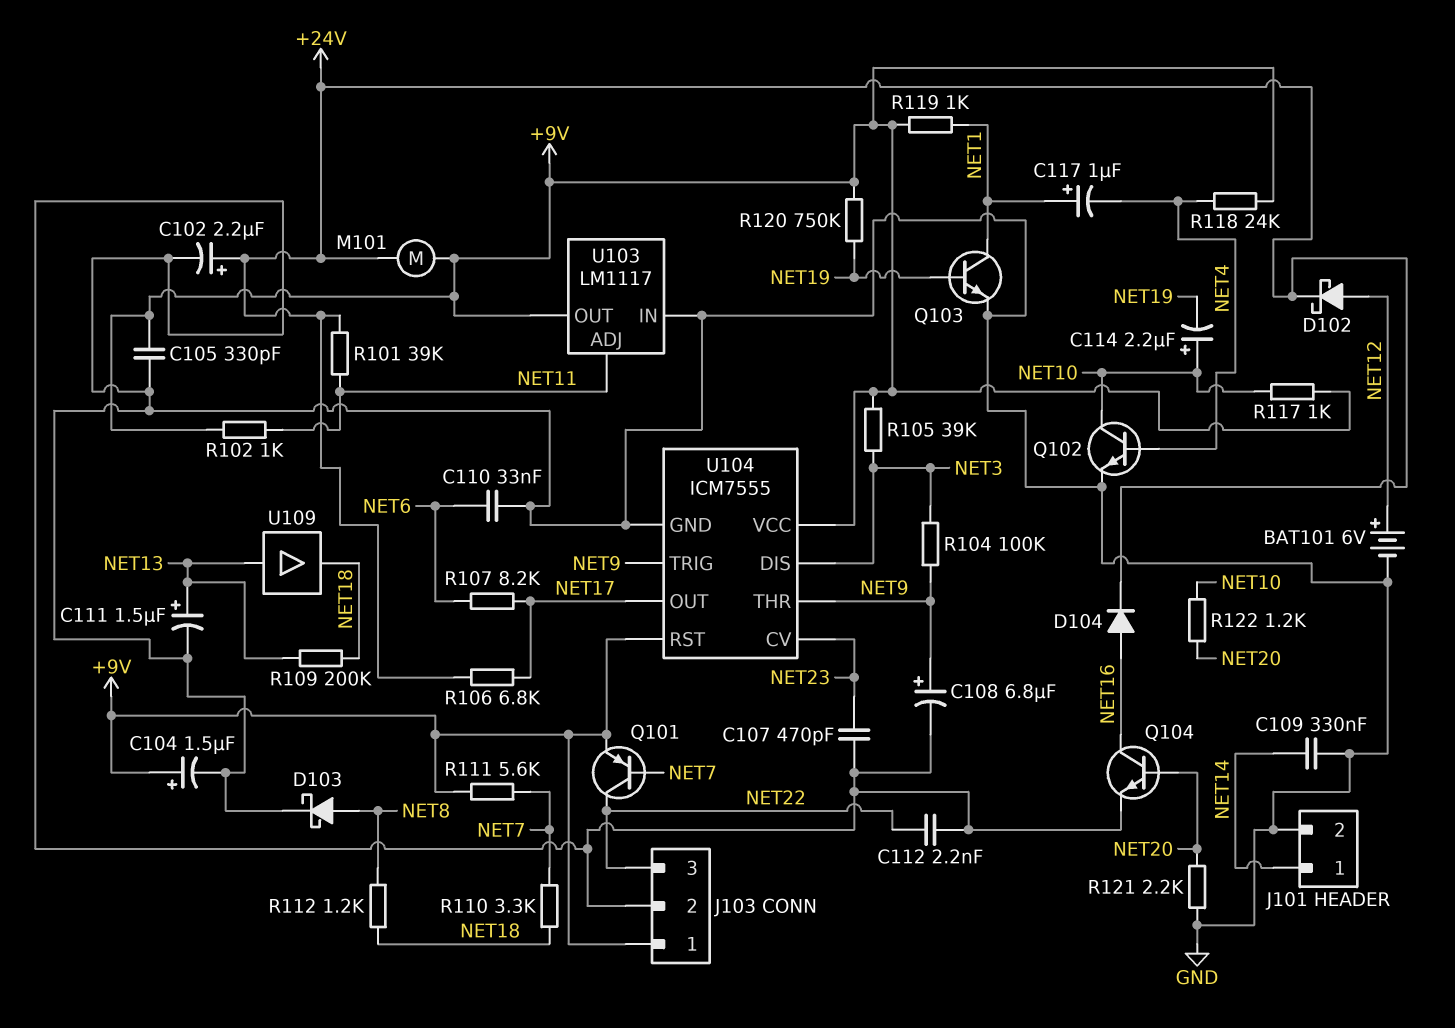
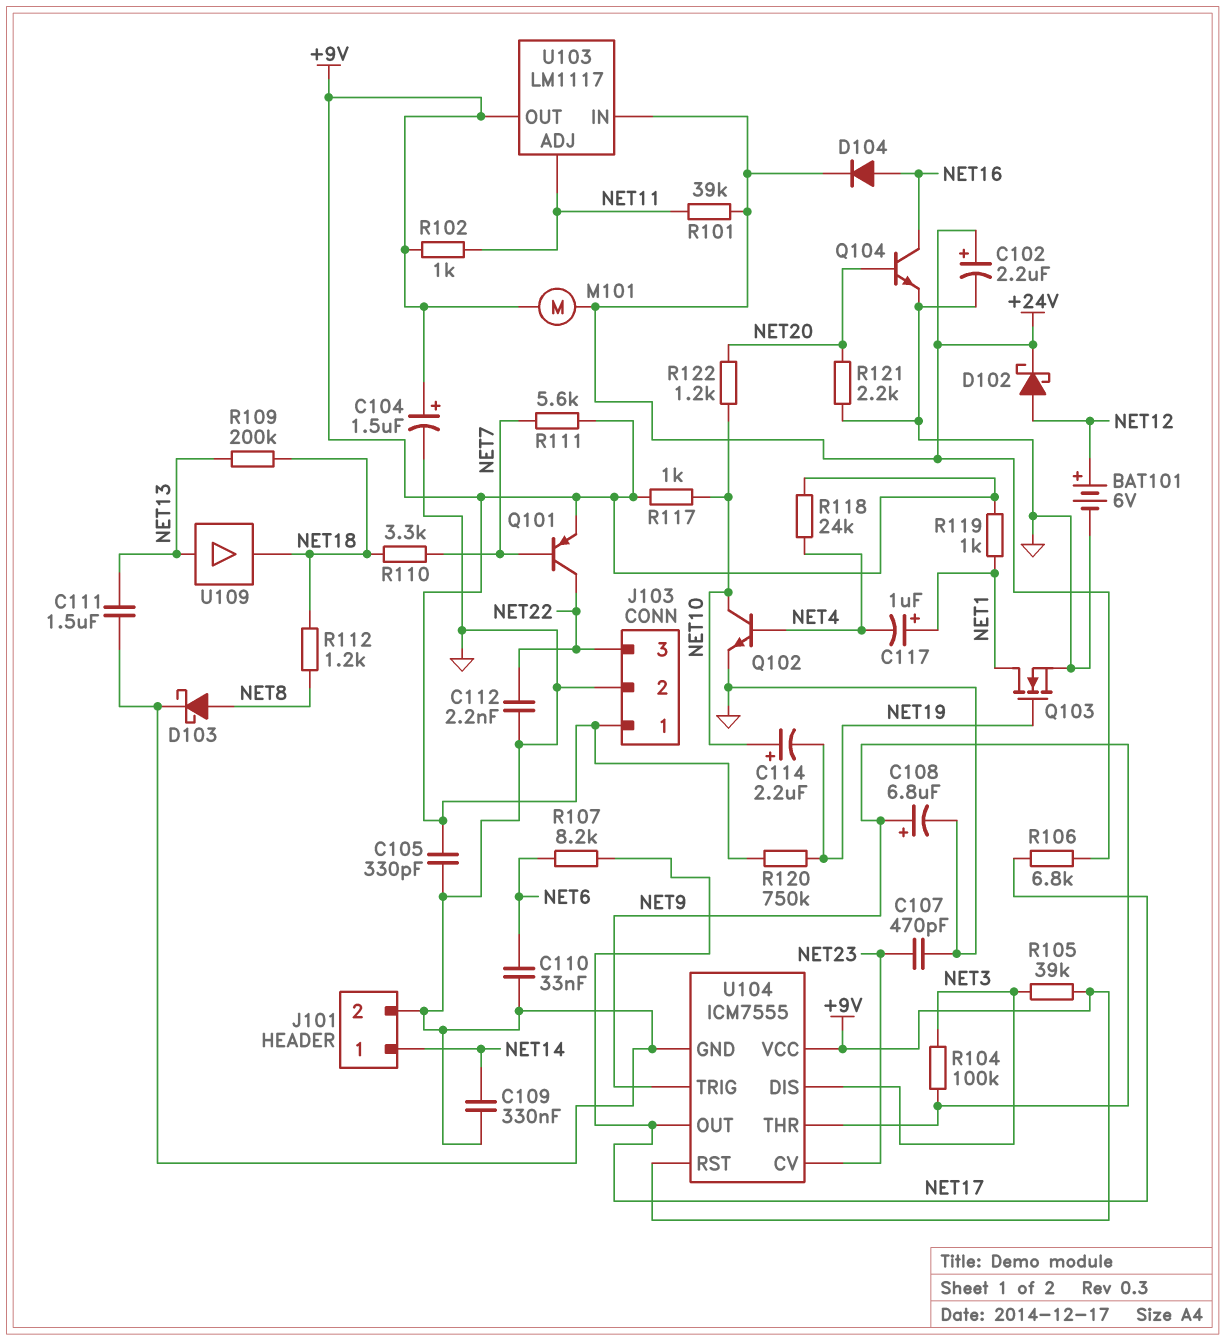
C111: 1.5uF (plus NET13, minus GND) -> 1.5uF (GND, NET13)
Q103: NPN (B NET19, C NET1, E GND) -> NMOS (G NET19, D NET1, S GND)
U103 pin IN: GND -> +24V

